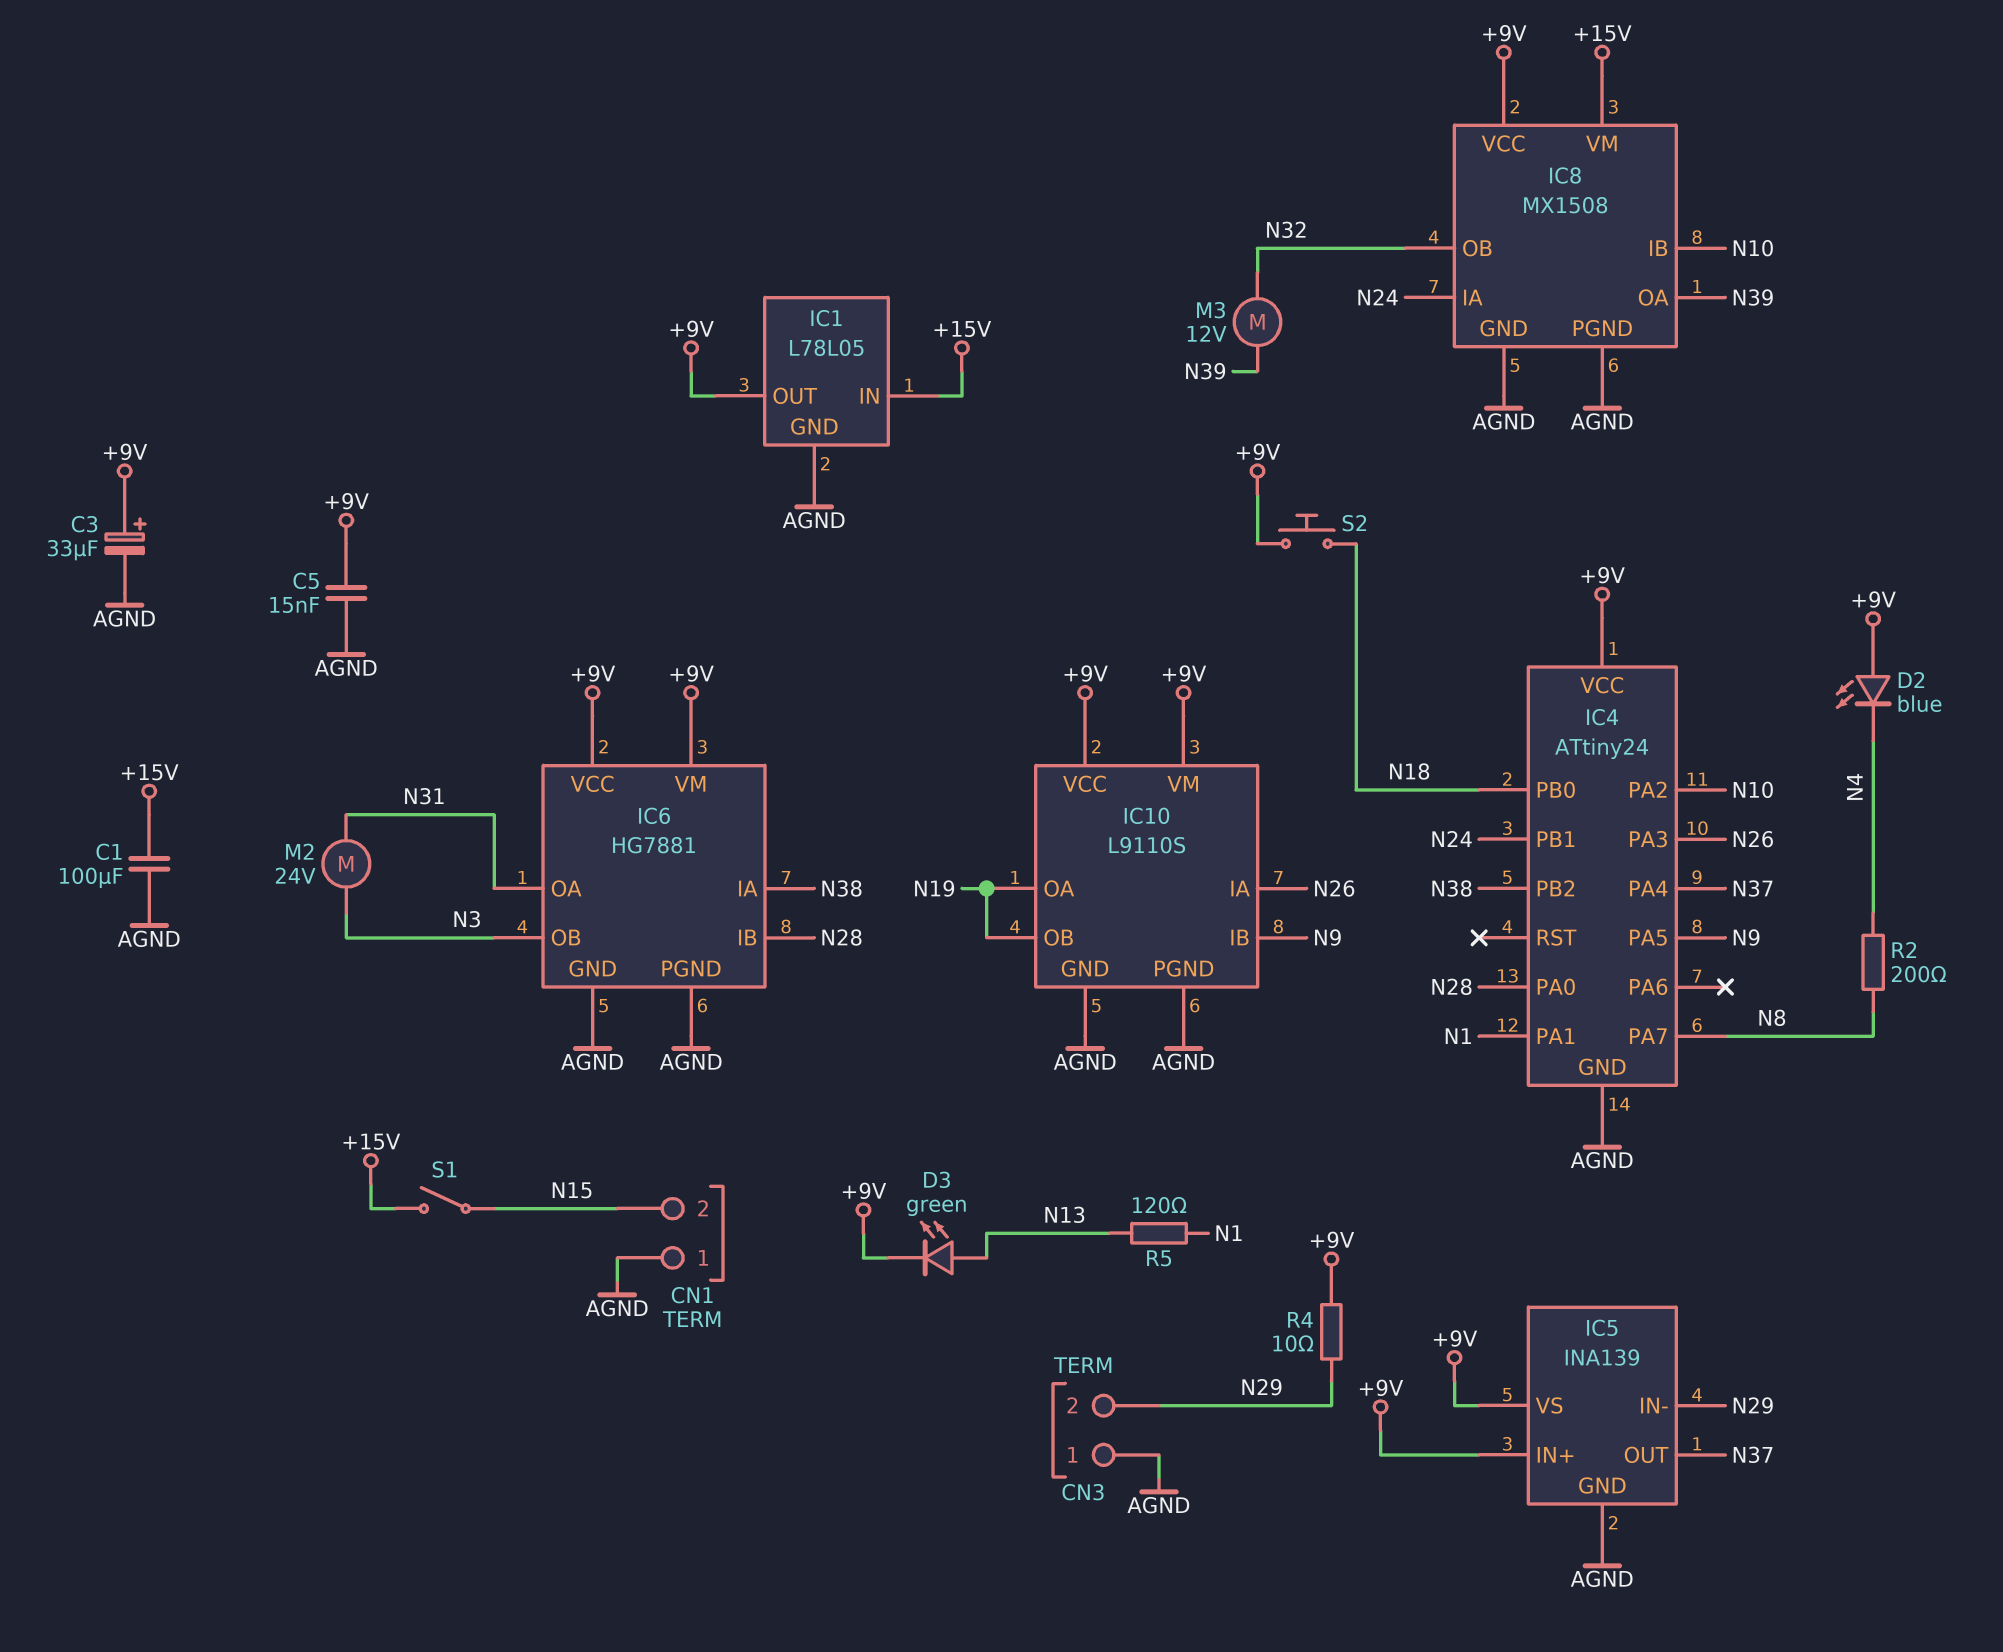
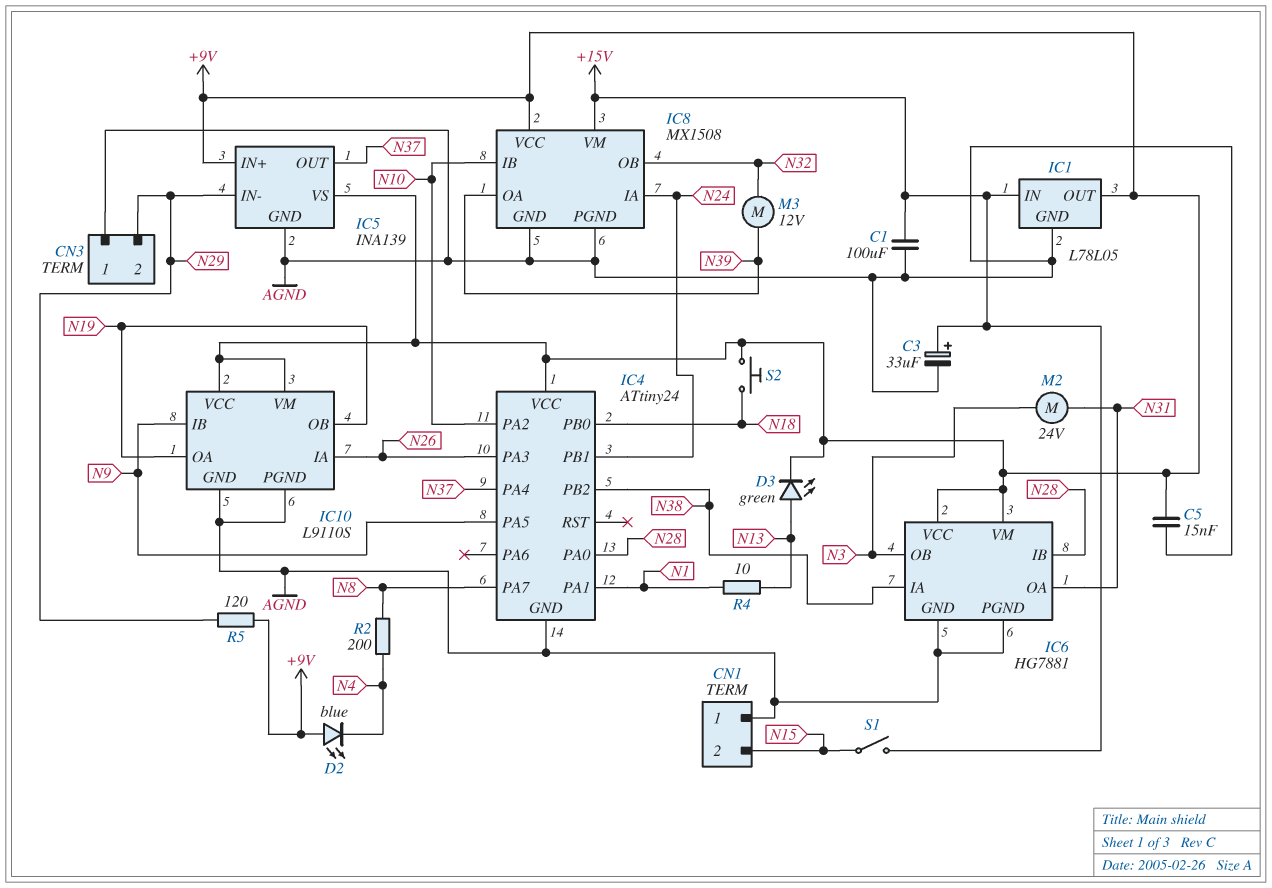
C3: 33uF (plus +9V, minus AGND) -> 33uF (plus +15V, minus AGND)
R4: 10 (+9V, N29) -> 10 (N1, N13)
R5: 120 (N1, N13) -> 120 (+9V, N29)

